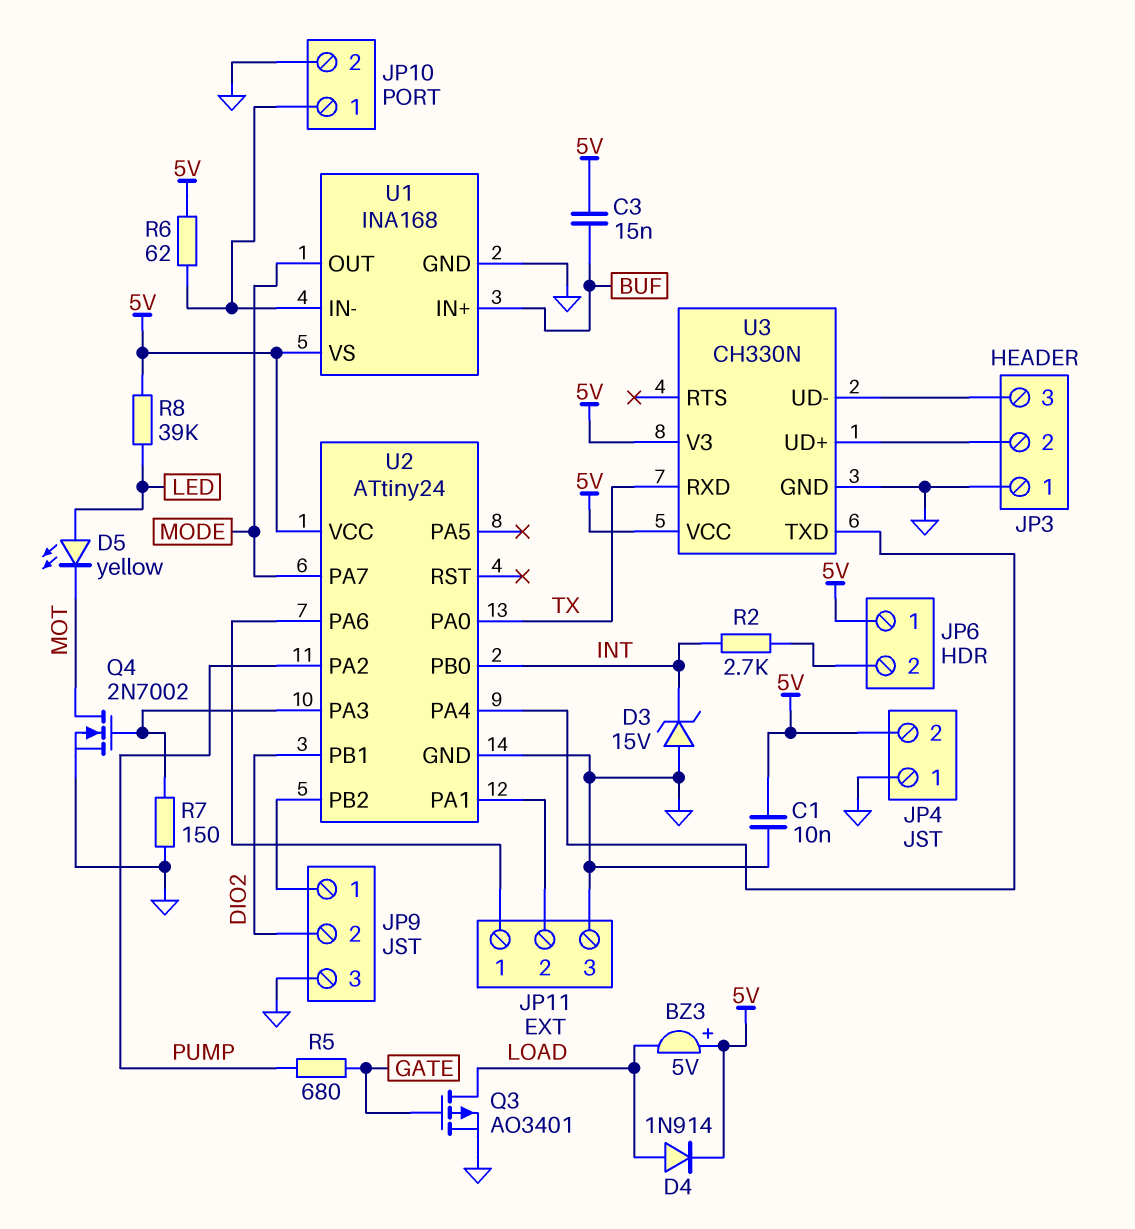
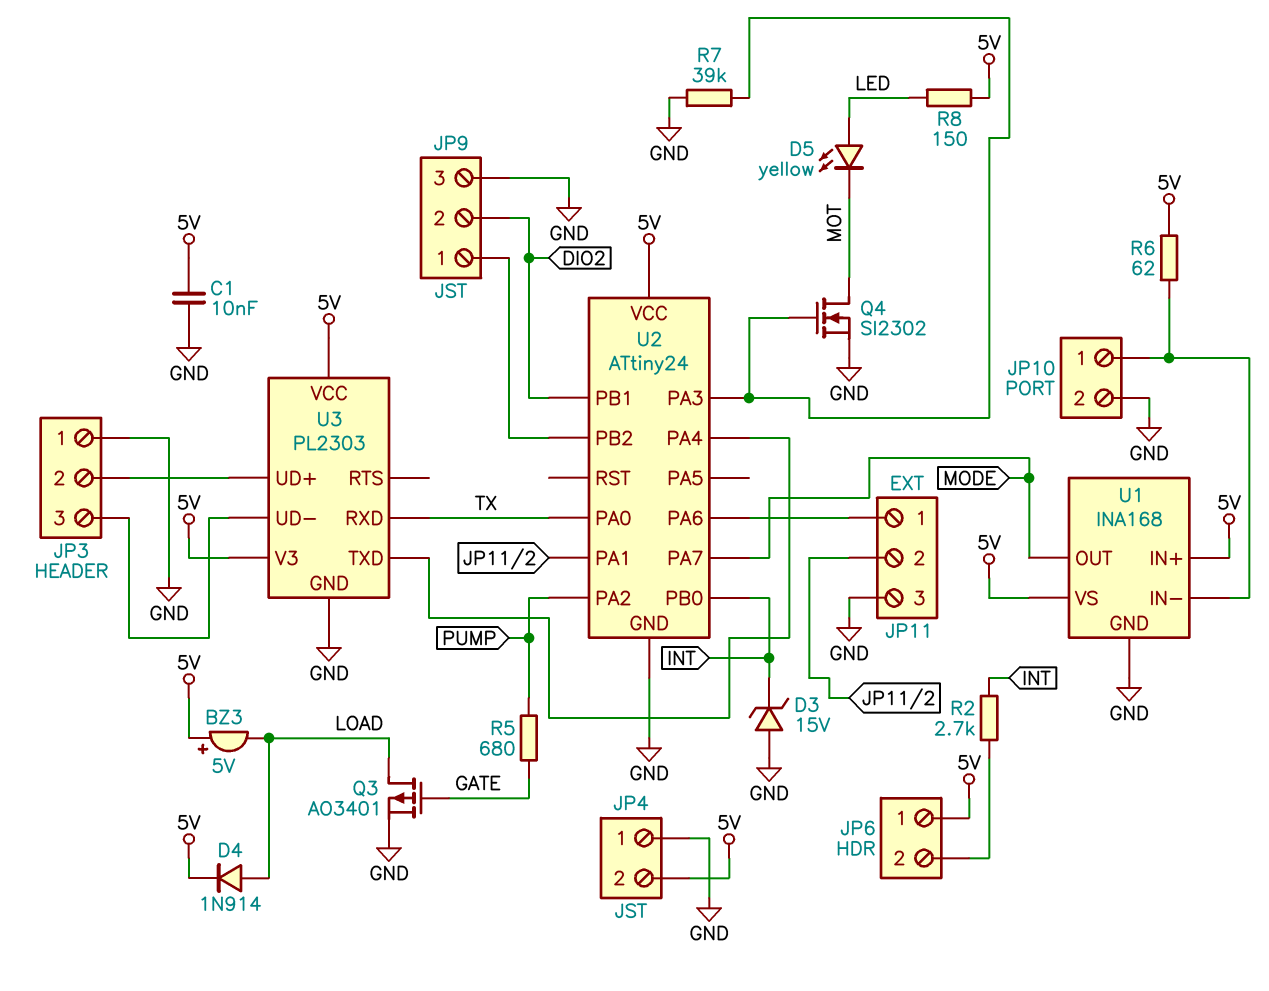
C3: 15nF (5V, BUF) -> none
Q4: NMOS 2N7002 (G U2/PA3, D MOT, S GND) -> NMOS SI2302 (G U2/PA3, D MOT, S GND)
R7: 150 (GND, U2/PA3) -> 39k (GND, U2/PA3)
R8: 39k (5V, LED) -> 150 (5V, LED)
U1 pin IN+: BUF -> 5V
U3: CH330N -> PL2303

